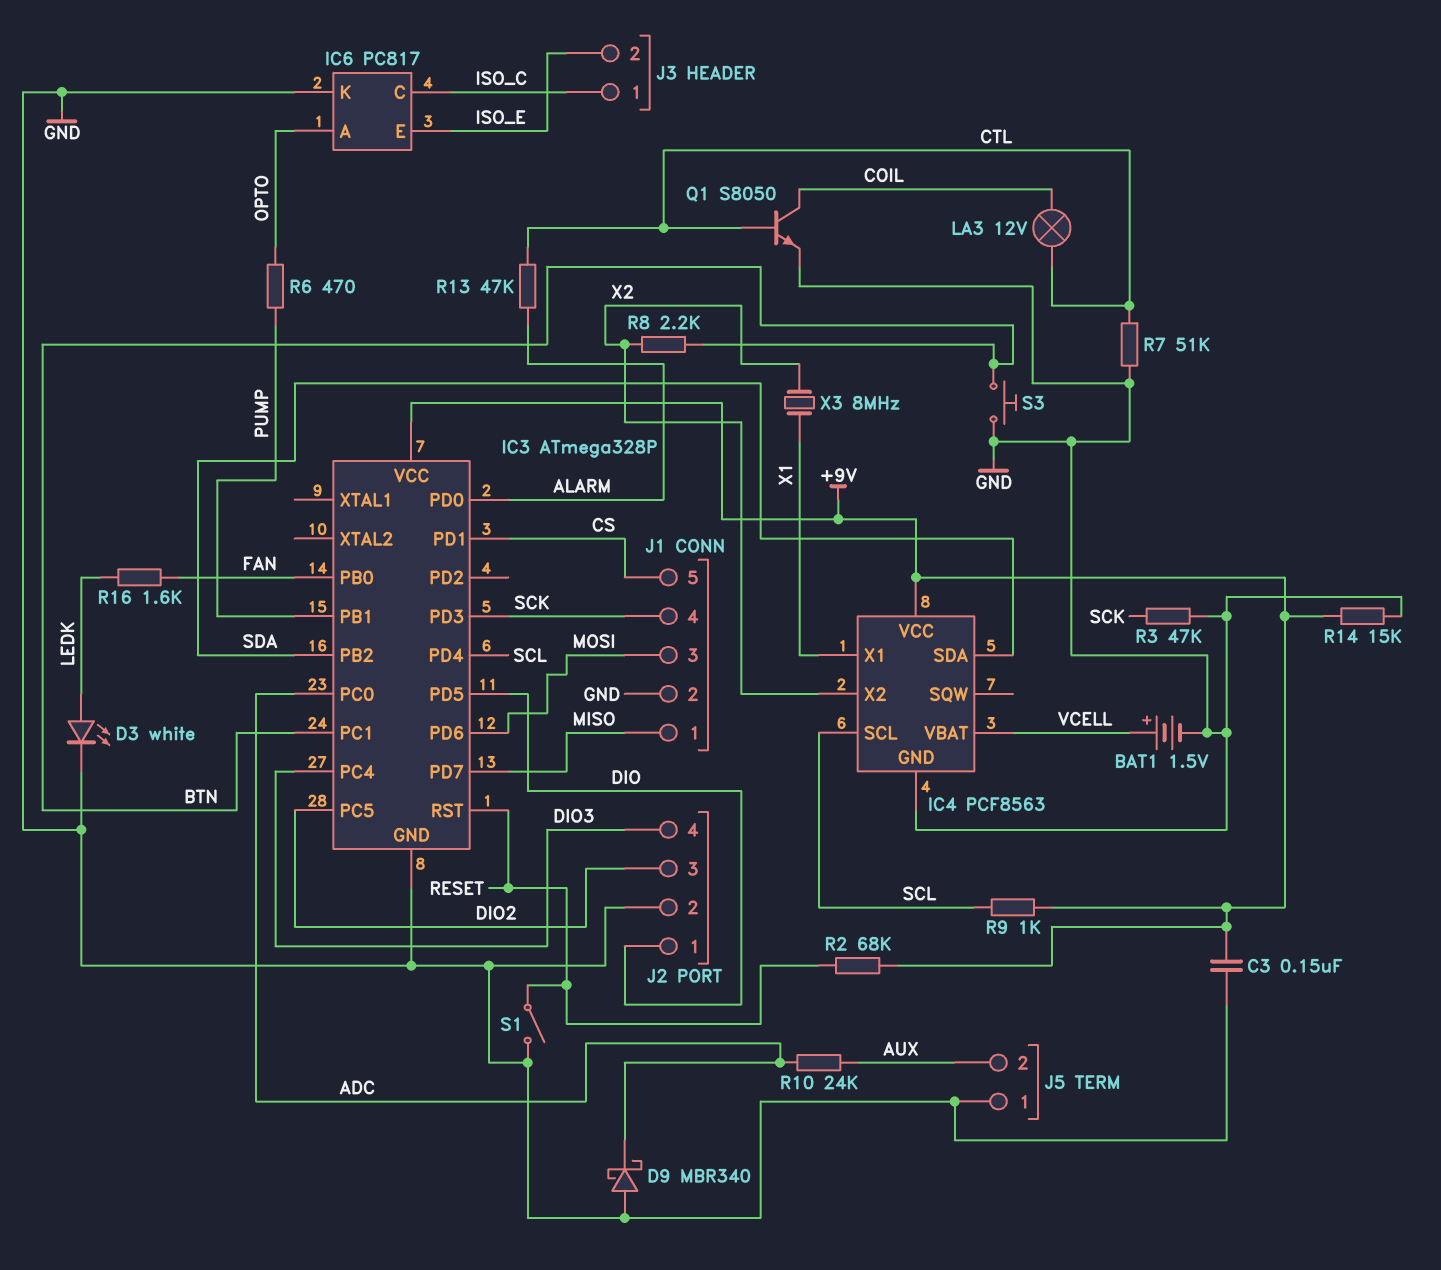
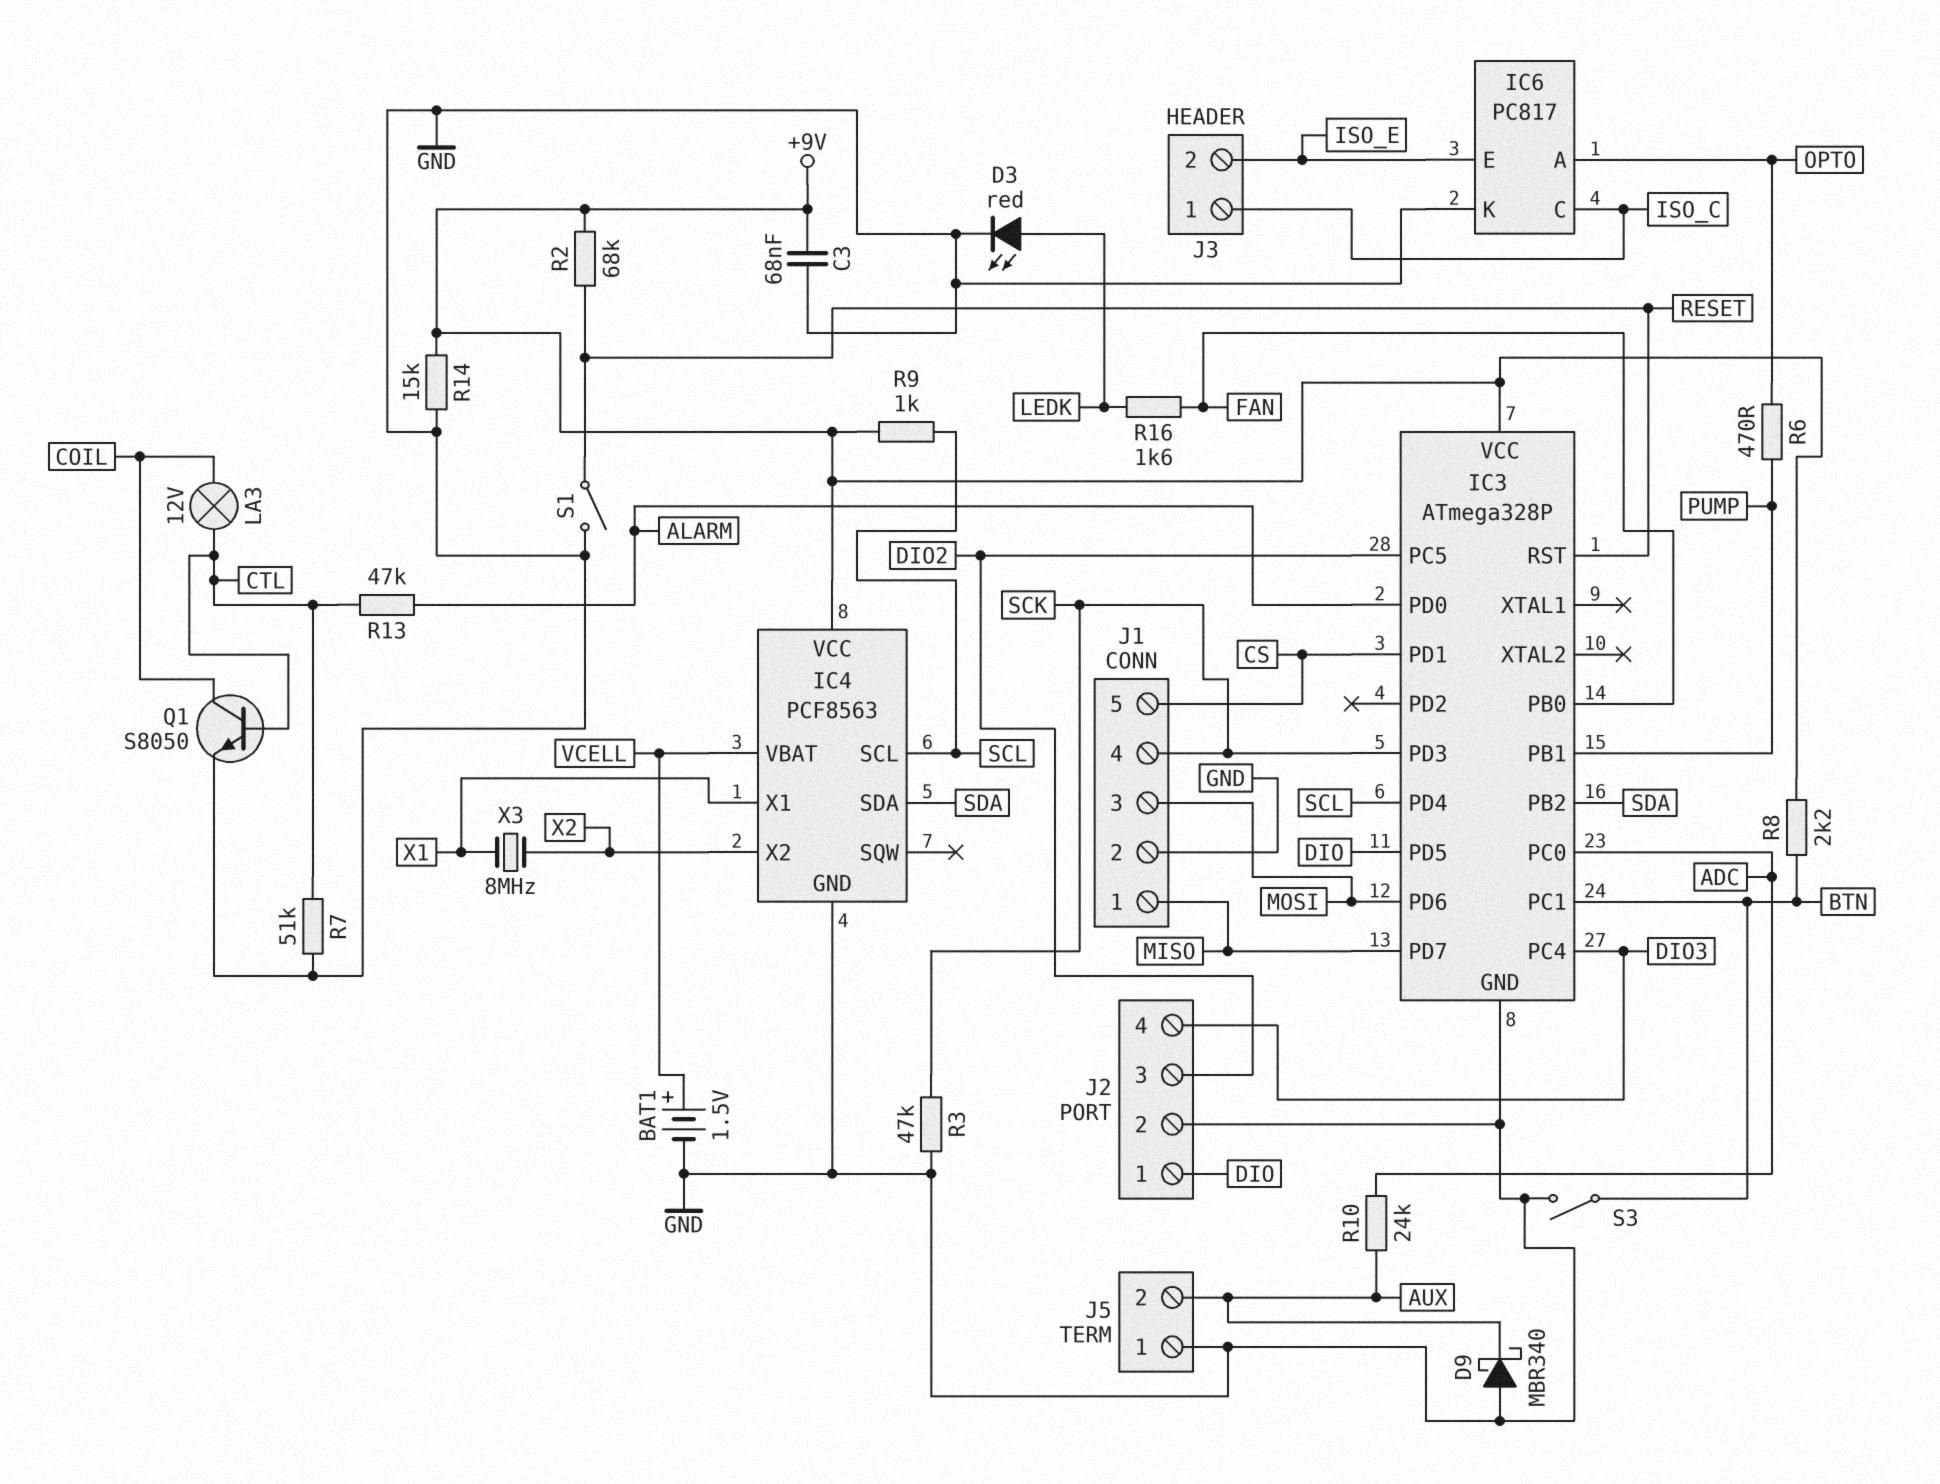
C3: 150nF (+9V, GND) -> 68nF (+9V, GND)
D3: LED white (A LEDK, K GND) -> LED red (A LEDK, K GND)
D9: schottky MBR340 (A GND, K ADC) -> schottky MBR340 (A GND, K AUX)
R8: 2.2k (BTN, X2) -> 2.2k (+9V, BTN)
S3: button (BTN, GND) -> switch (BTN, GND)

